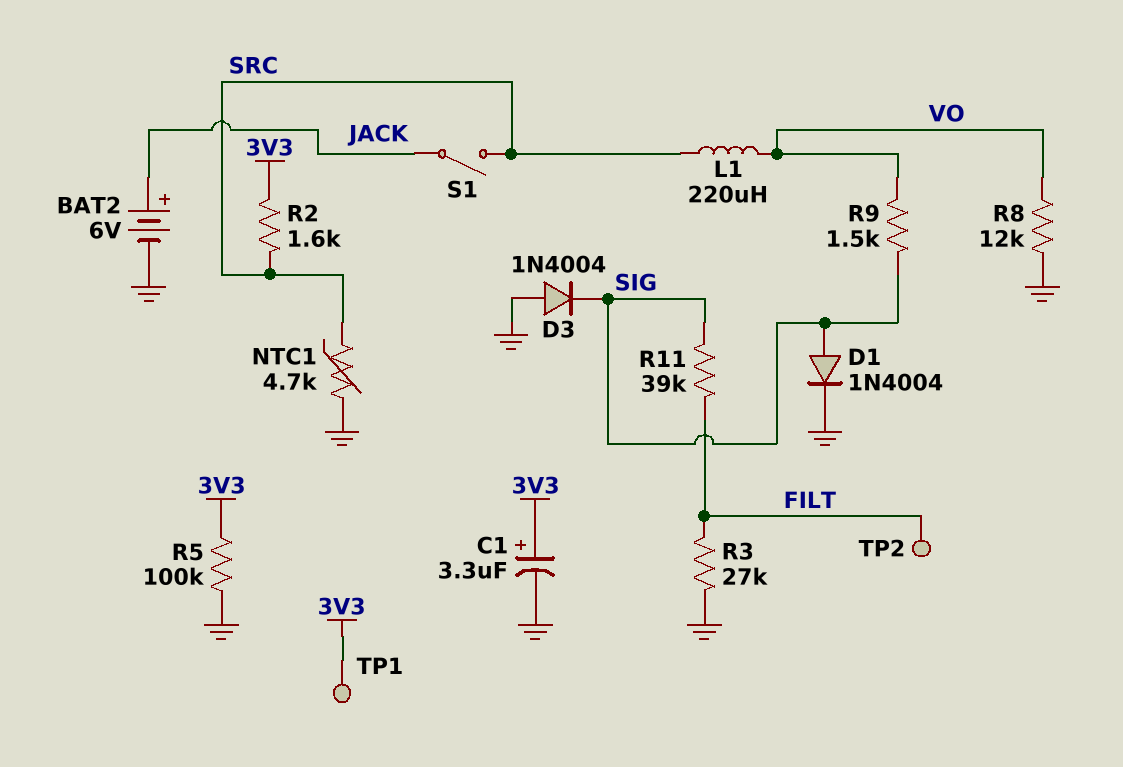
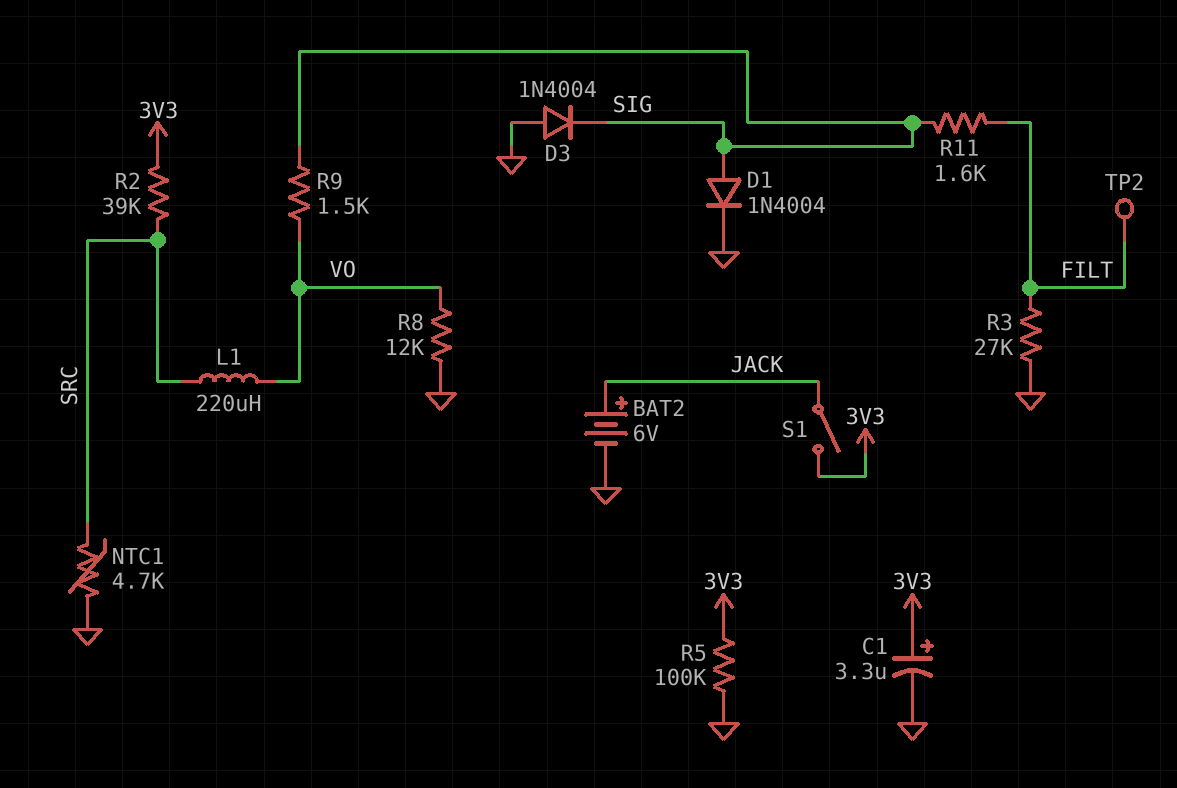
R2: 1.6k (3V3, SRC) -> 39k (3V3, SRC)
R11: 39k (FILT, SIG) -> 1.6k (FILT, SIG)
S1: switch (JACK, SRC) -> switch (3V3, JACK)
TP1: test point (3V3) -> none

